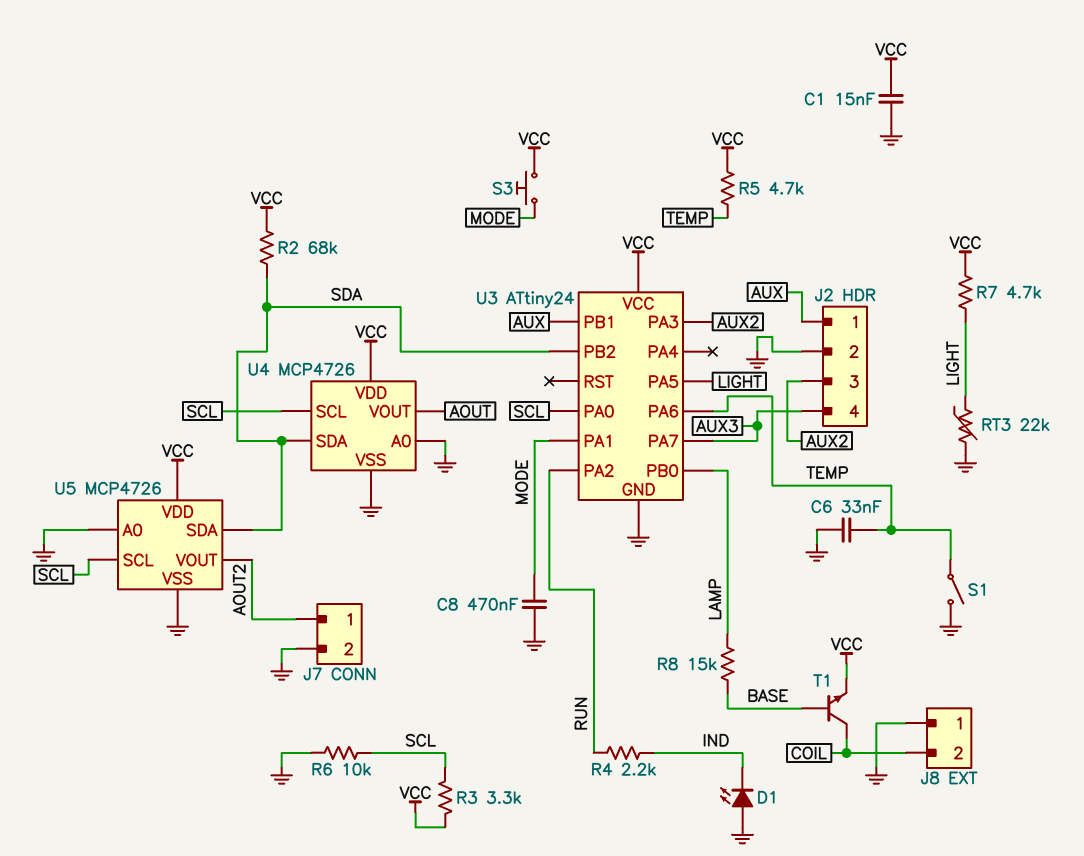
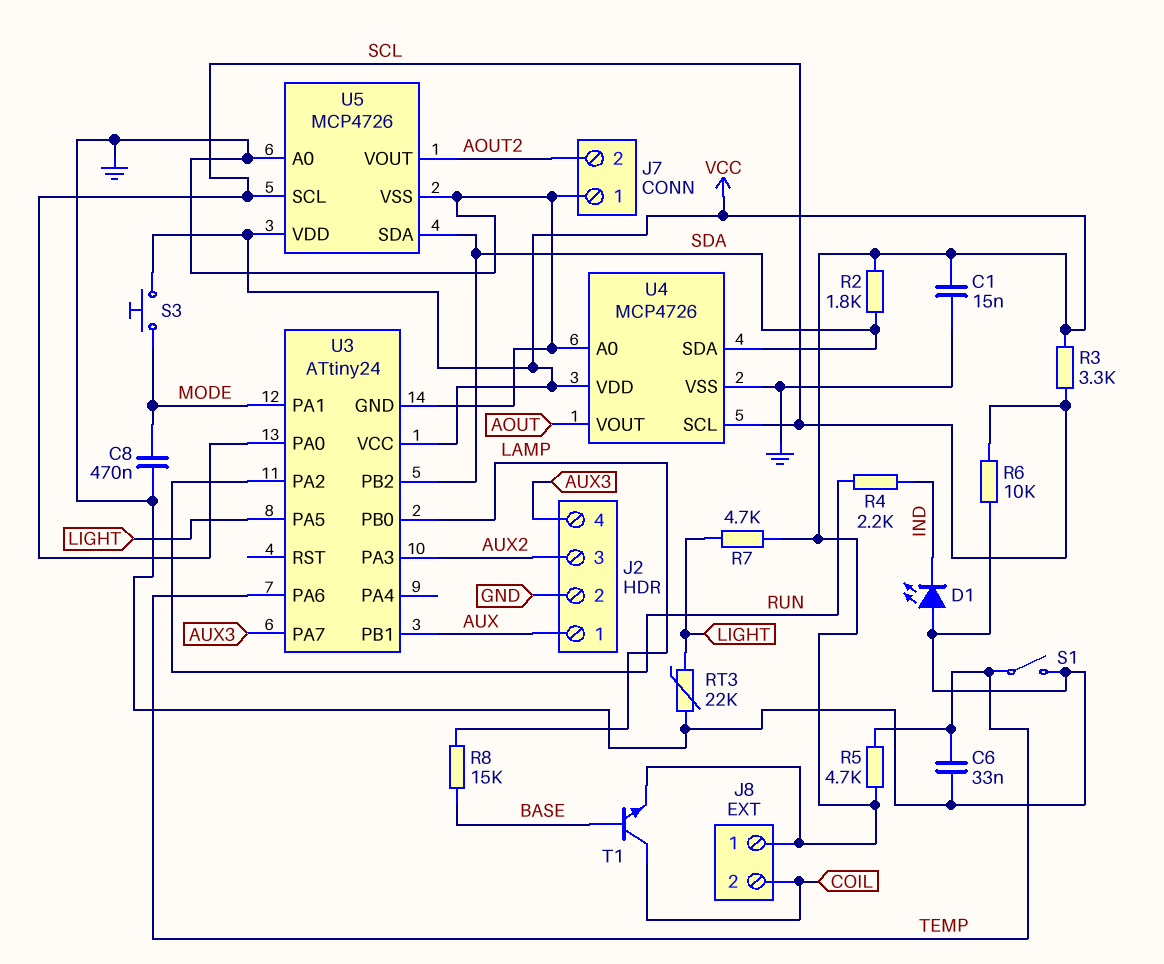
J7 pin 1: AOUT2 -> GND
J7 pin 2: GND -> AOUT2
J8 pin 1: GND -> VCC
R2: 68k (SDA, VCC) -> 1.8k (SDA, VCC)

